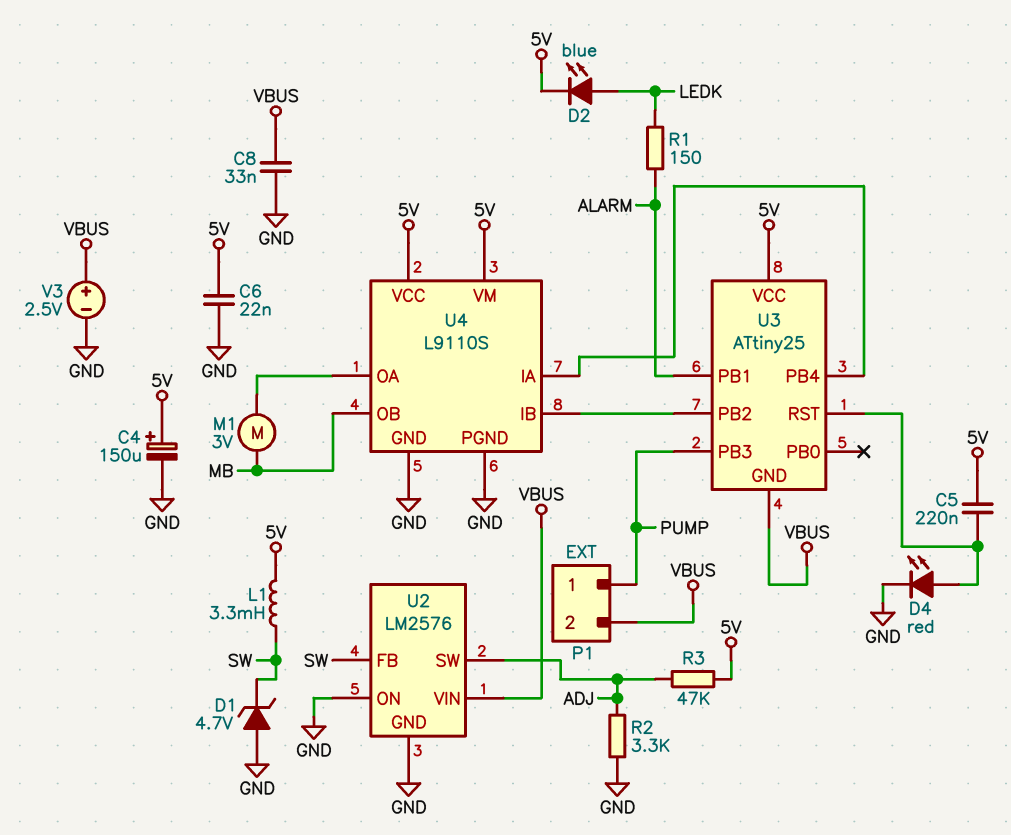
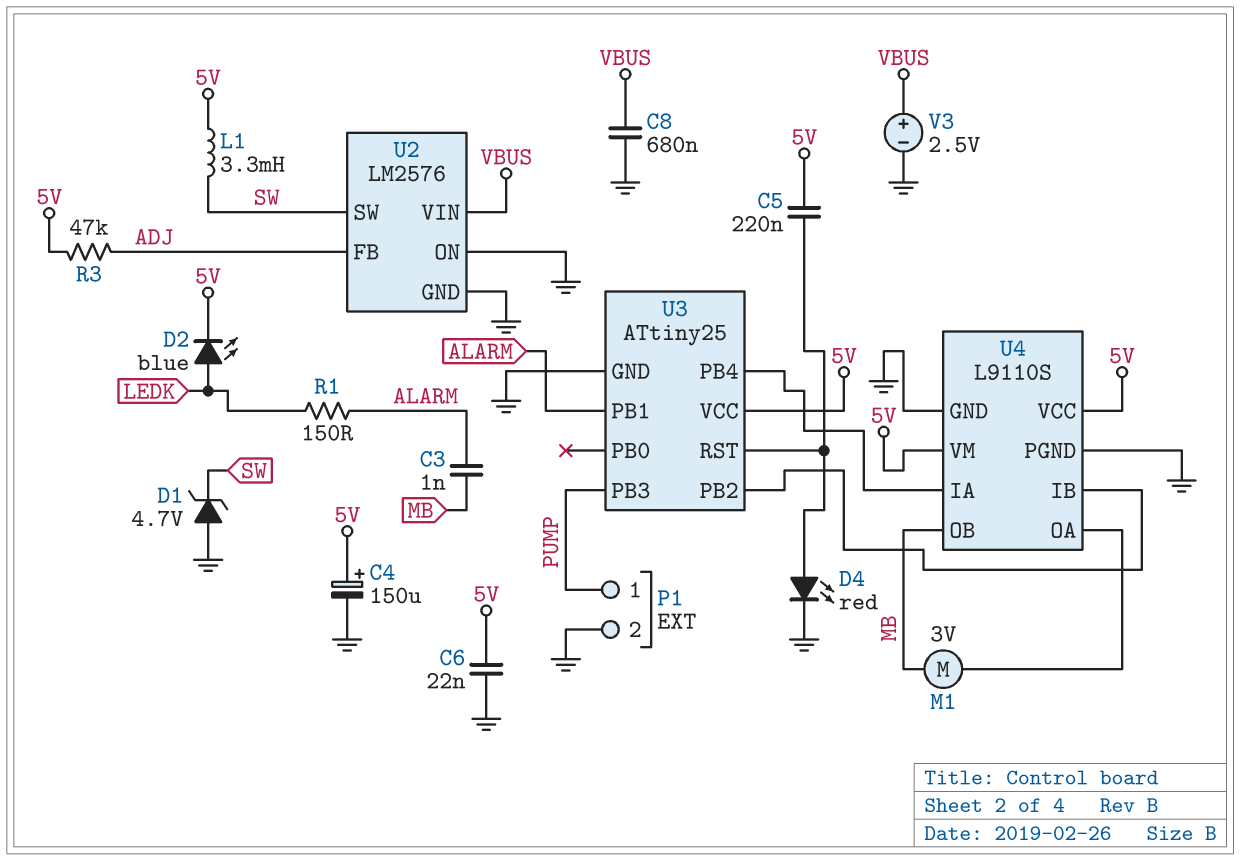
C3: none -> 1nF (ALARM, MB)
C8: 33nF (GND, VBUS) -> 680nF (GND, VBUS)
P1 pin 2: VBUS -> GND
R2: 3.3k (ADJ, GND) -> none
U2 pin FB: SW -> ADJ
U2 pin SW: ADJ -> SW
U3 pin GND: VBUS -> GND

